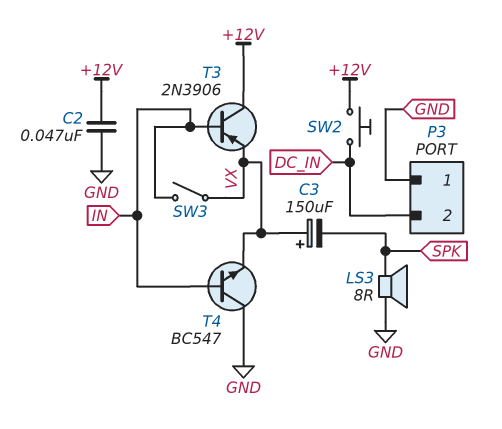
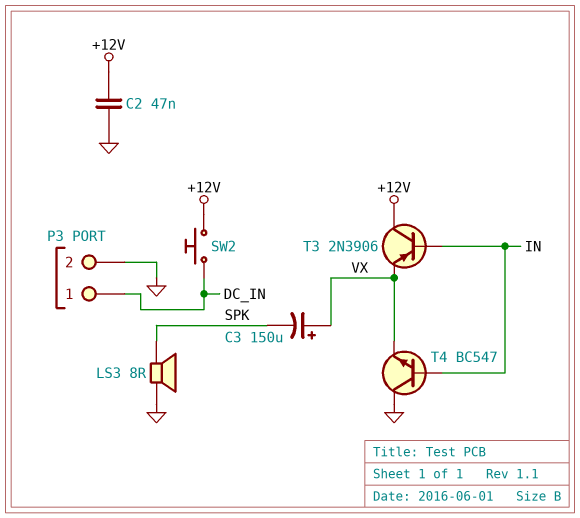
P3 pin 1: GND -> DC_IN
P3 pin 2: DC_IN -> GND
SW3: switch (IN, VX) -> none

